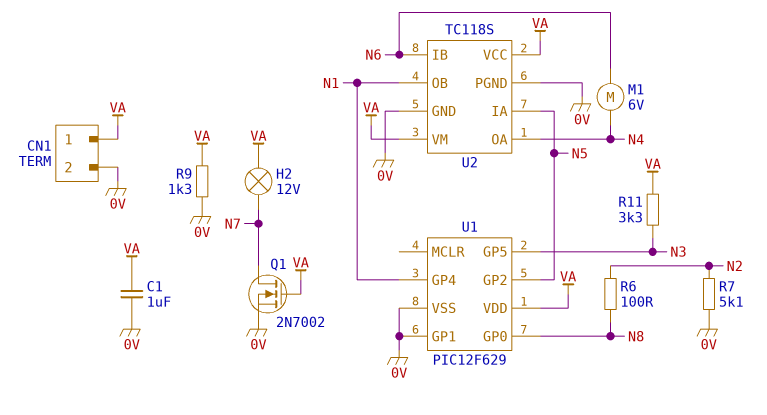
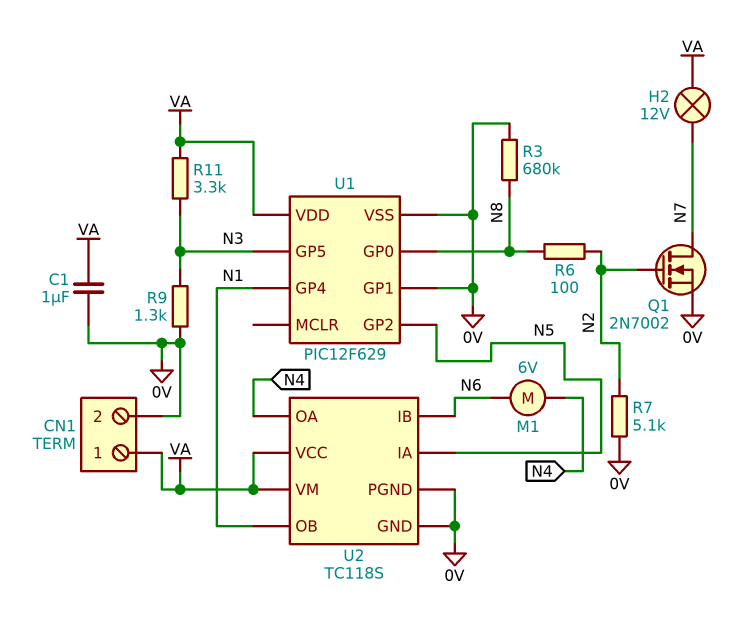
Q1: NMOS 2N7002 (G VA, D N7, S 0V) -> NMOS 2N7002 (G N2, D N7, S 0V)
R3: none -> 680k (0V, N8)
R9: 1.3k (0V, VA) -> 1.3k (0V, N3)

